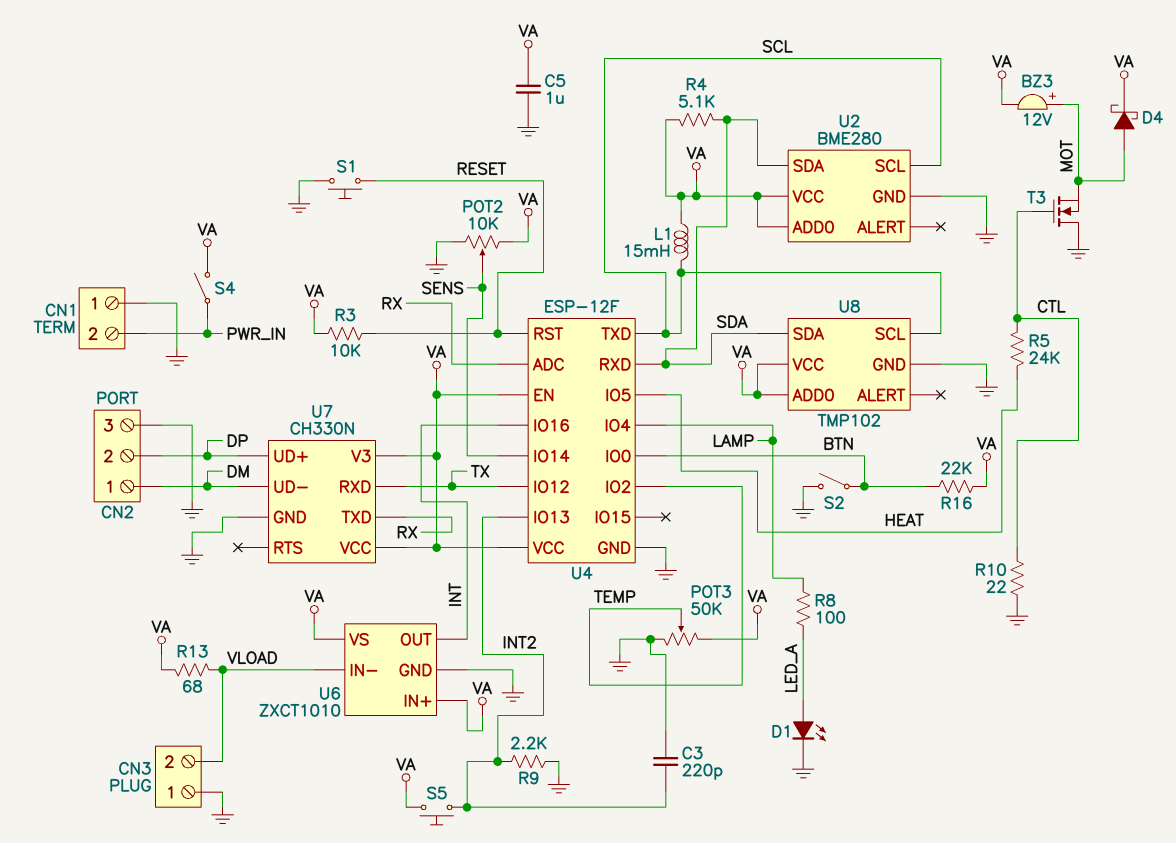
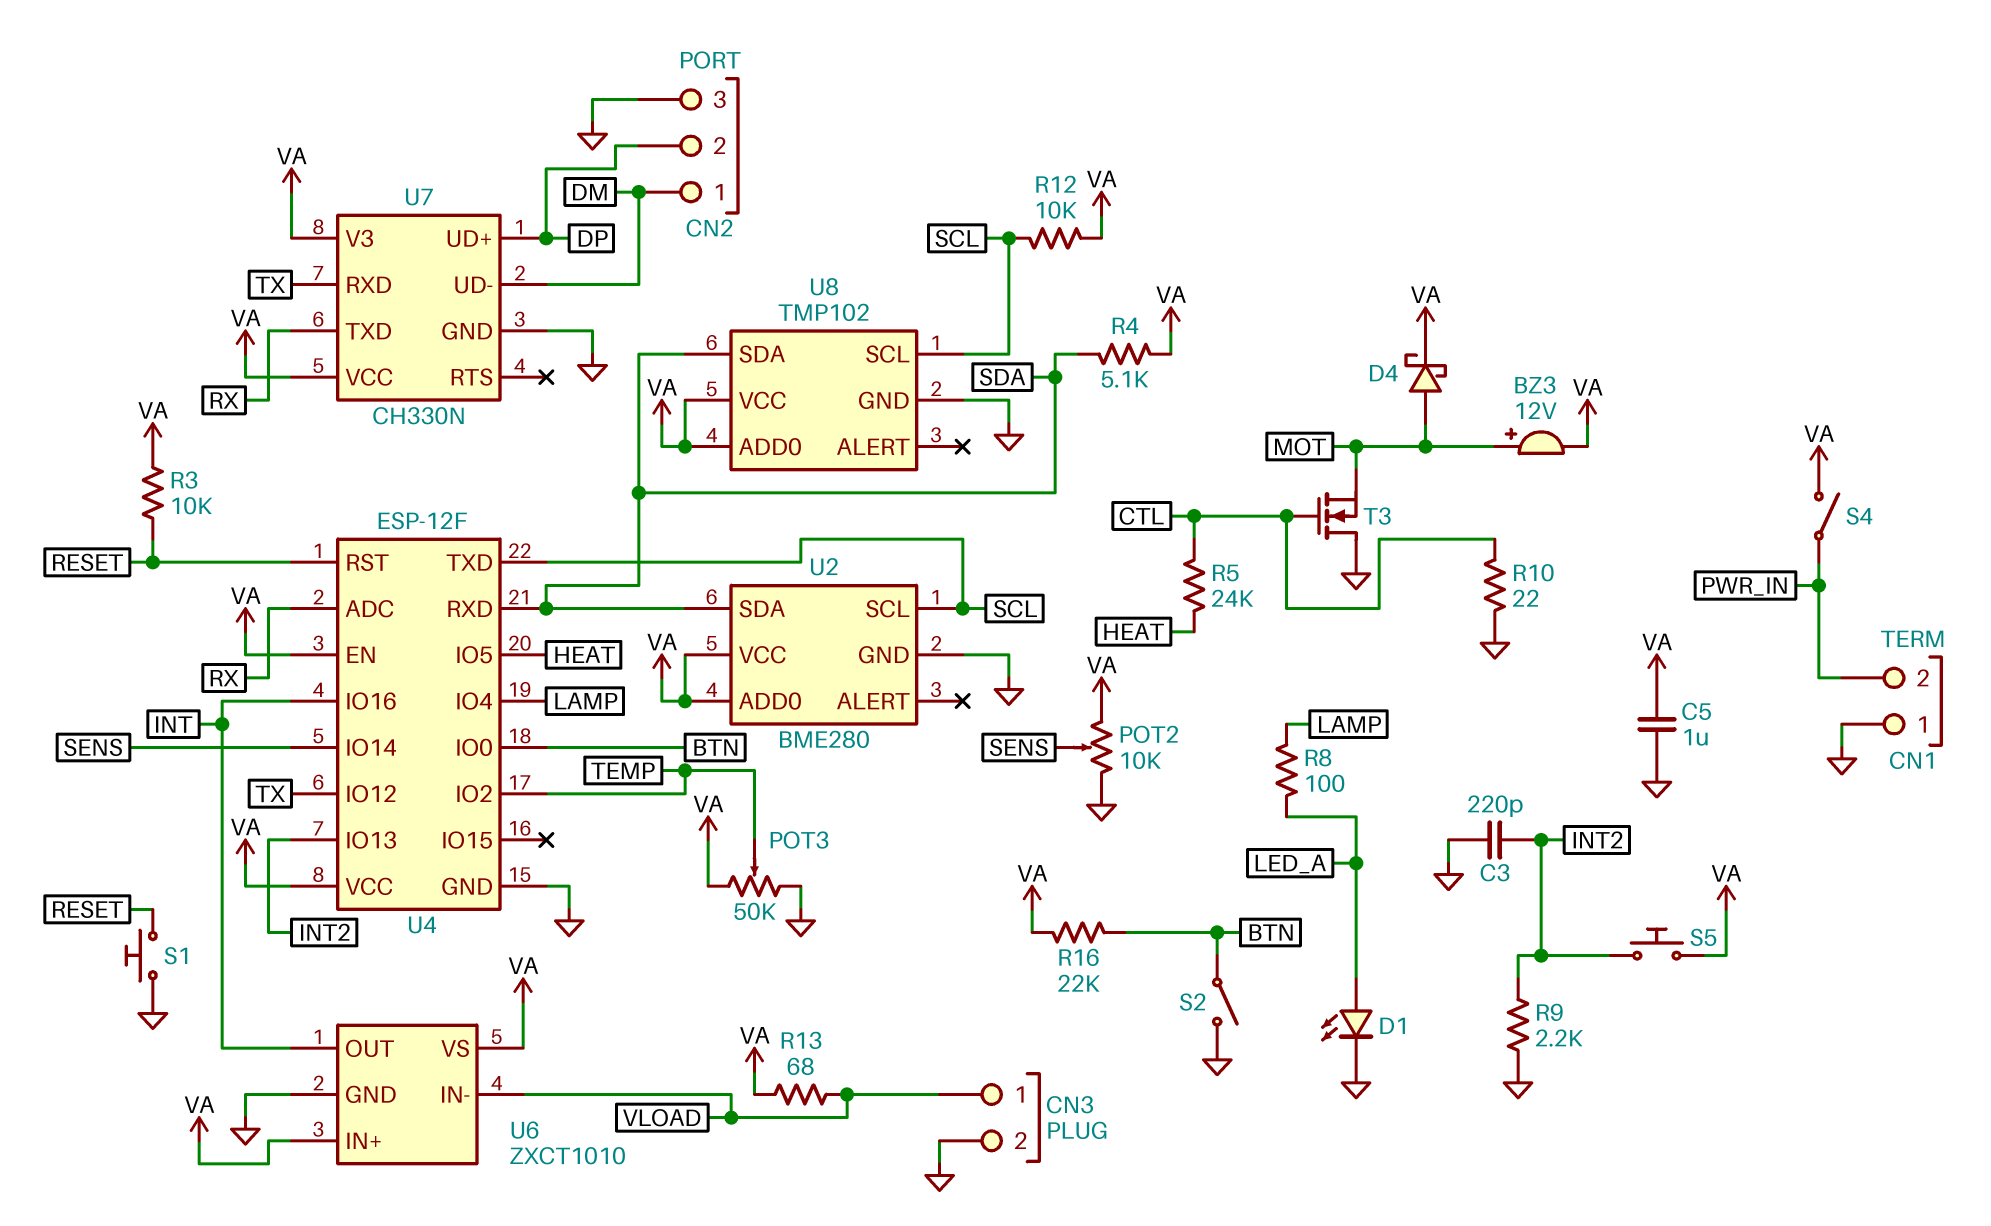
CN3 pin 1: GND -> VLOAD
CN3 pin 2: VLOAD -> GND
L1: 15mH (SCL, VA) -> none
R12: none -> 10k (SCL, VA)

